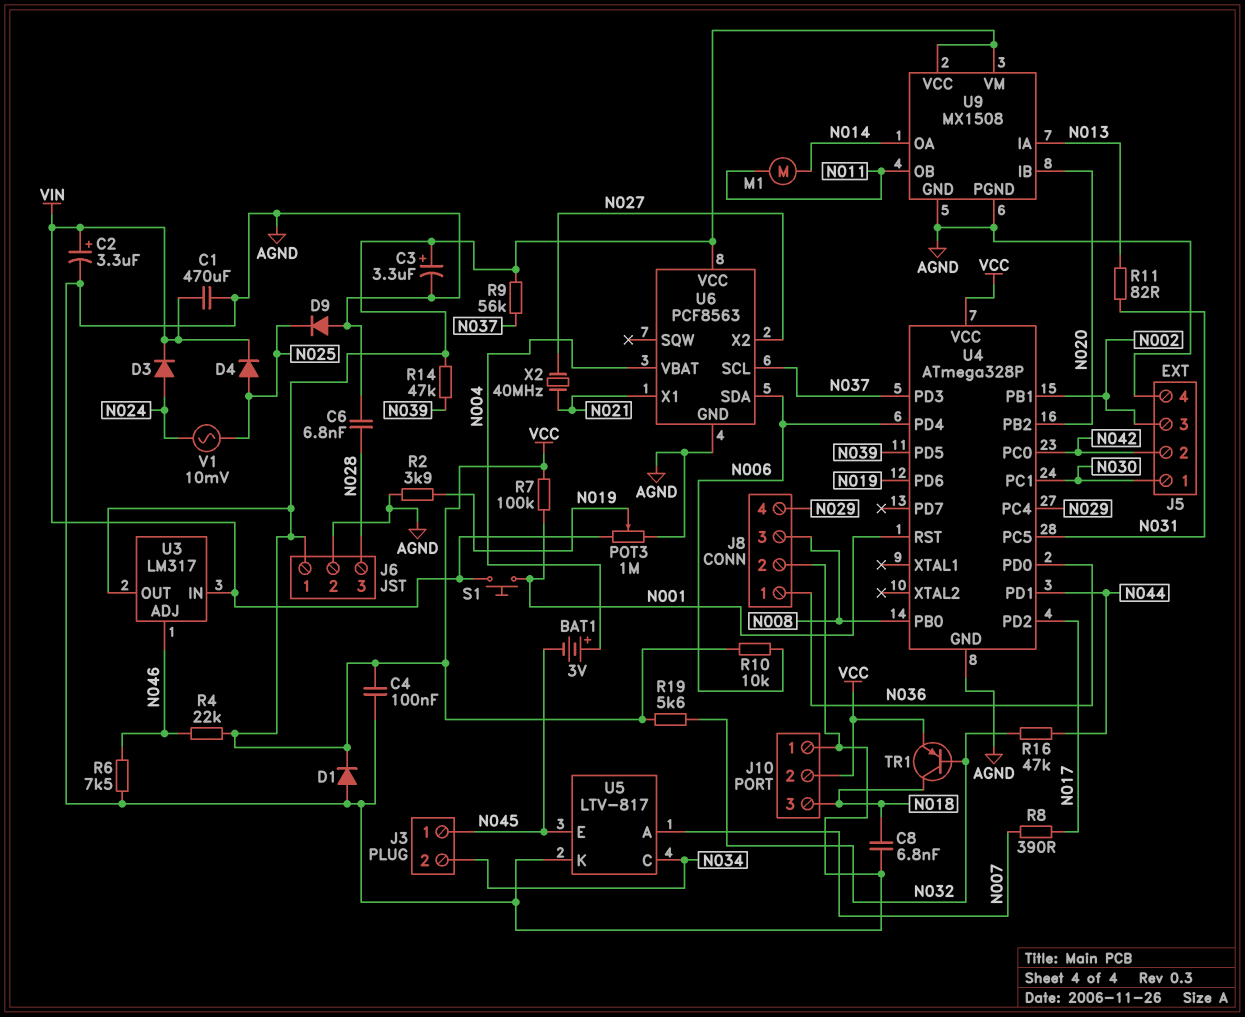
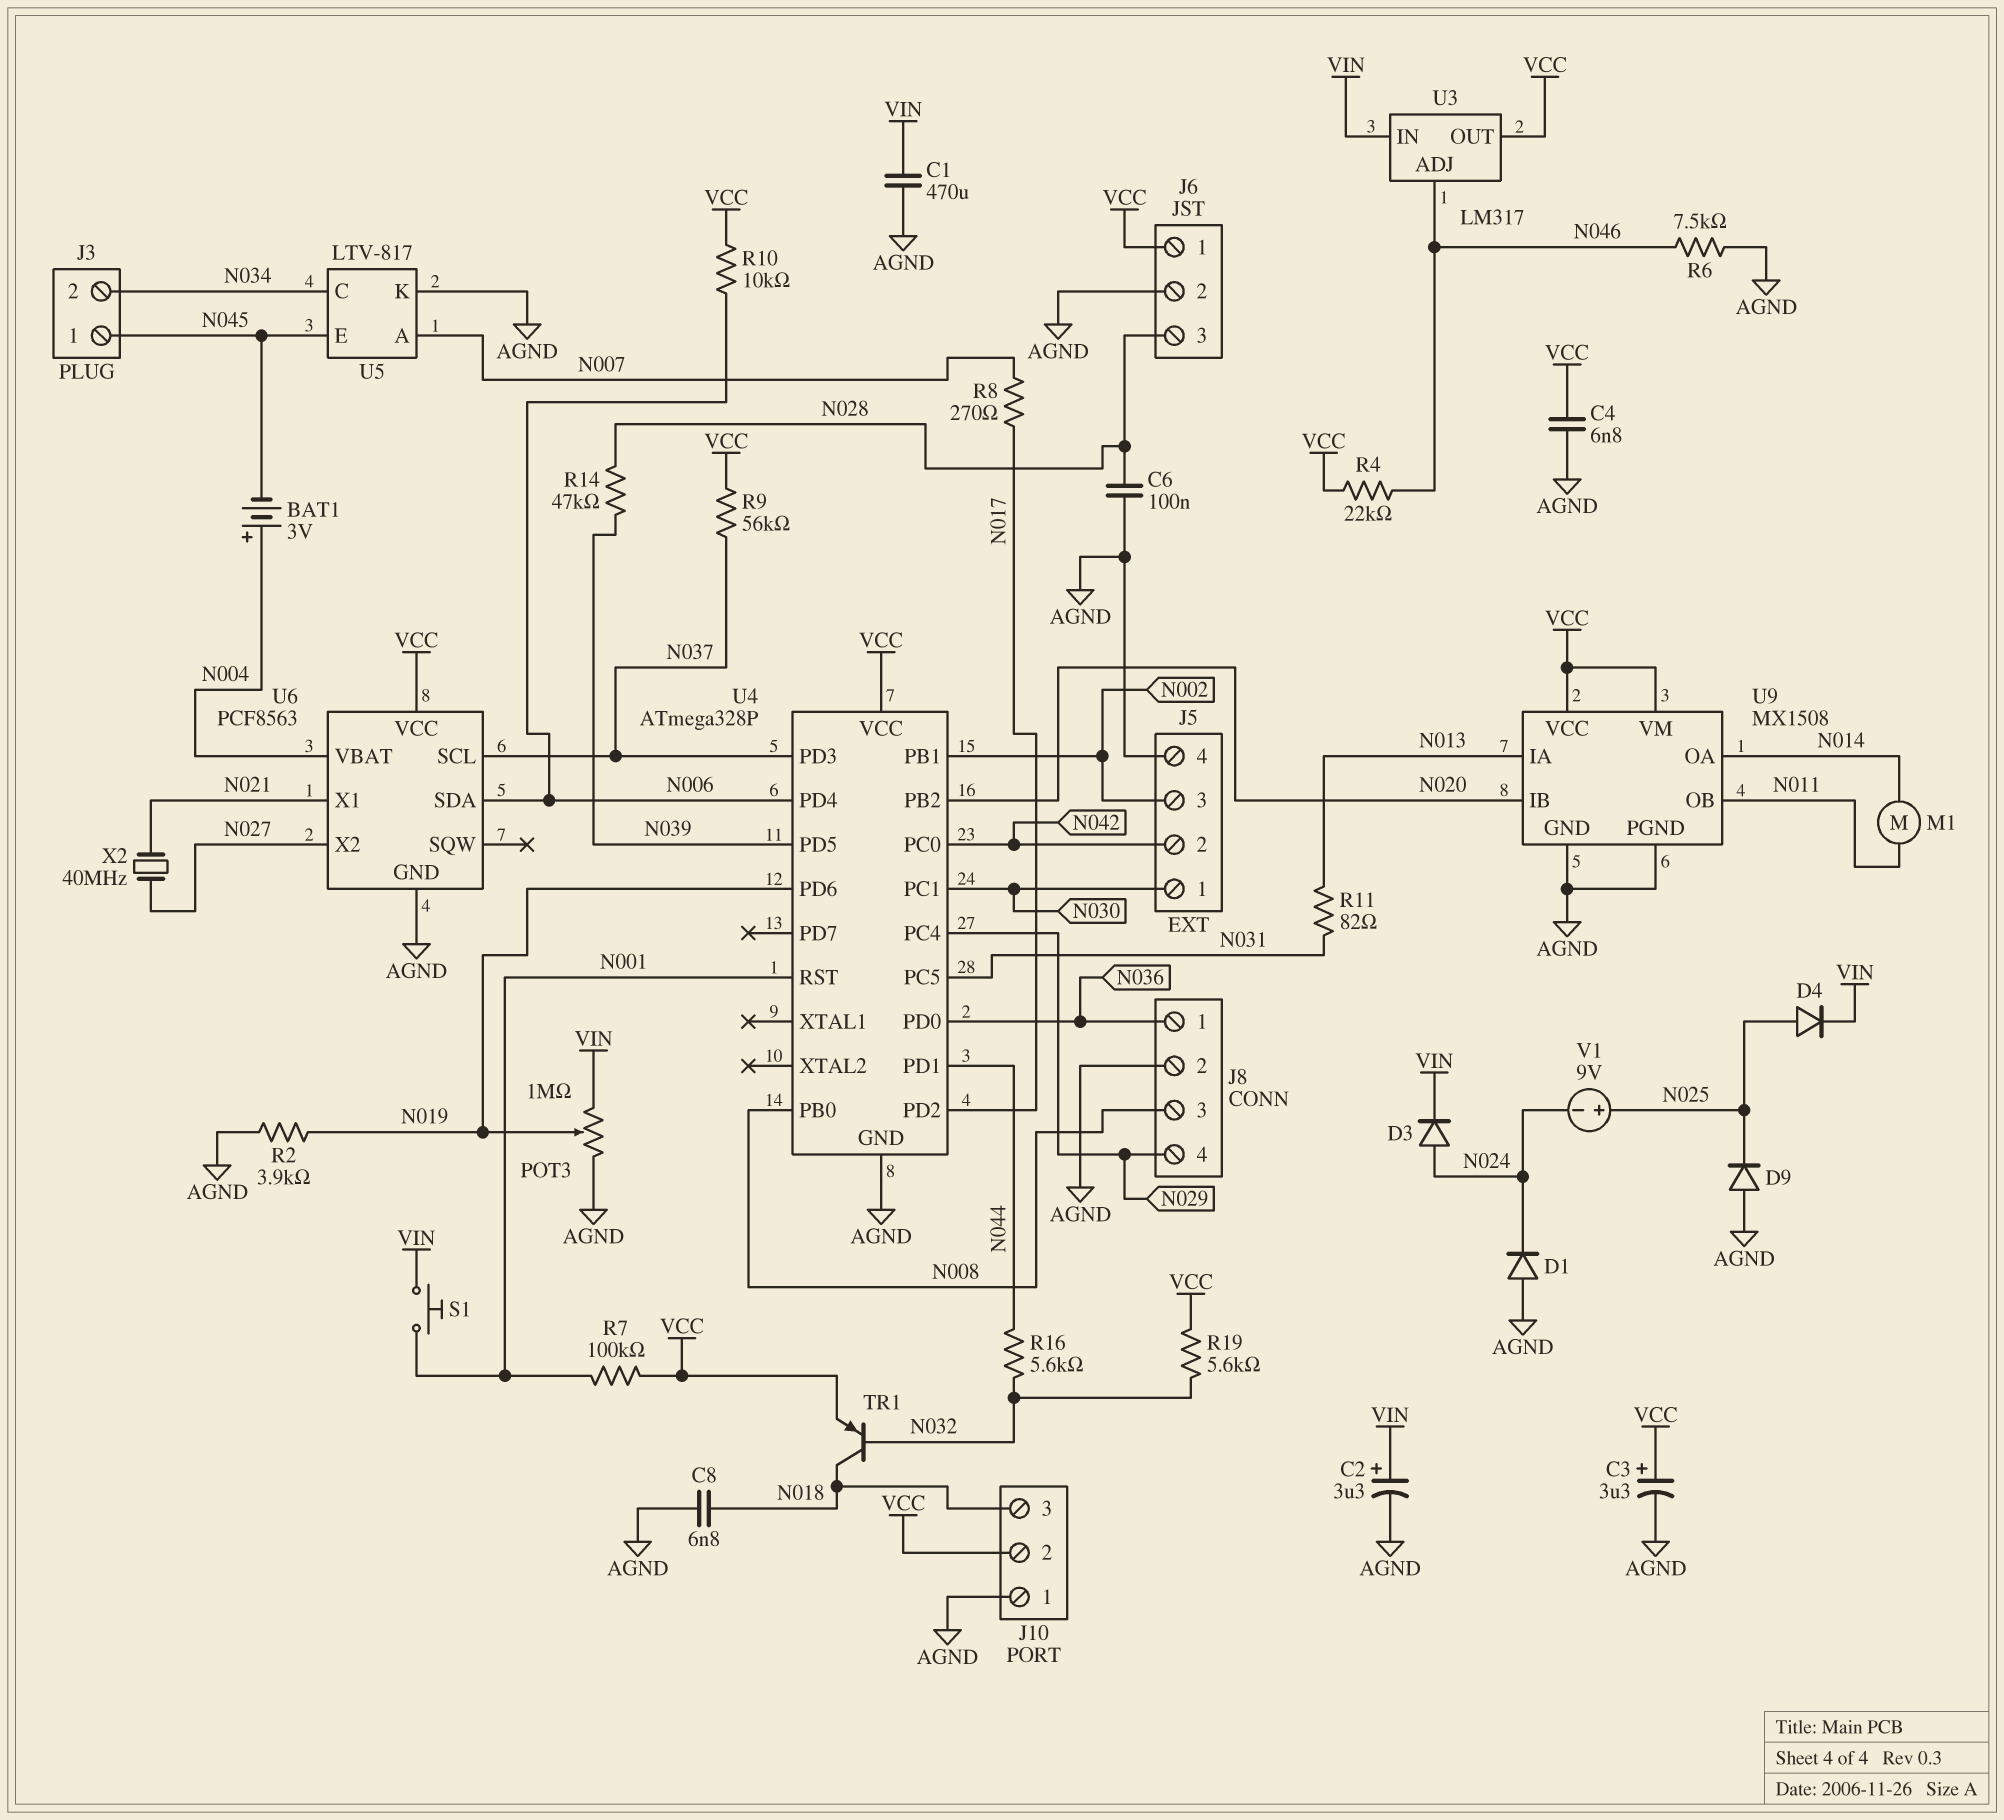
C4: 100nF (AGND, VCC) -> 6.8nF (AGND, VCC)
C6: 6.8nF (AGND, N028) -> 100nF (AGND, N028)
D1: diode (A AGND, K VCC) -> diode (A AGND, K N024)
R8: 390 (N007, N017) -> 270 (N007, N017)
R14: 47k (N039, VCC) -> 47k (N028, N039)
R16: 47k (N032, N044) -> 5.6k (N032, N044)
V1: AC 10mV (N024, N025) -> 9V (plus N025, minus N024)

